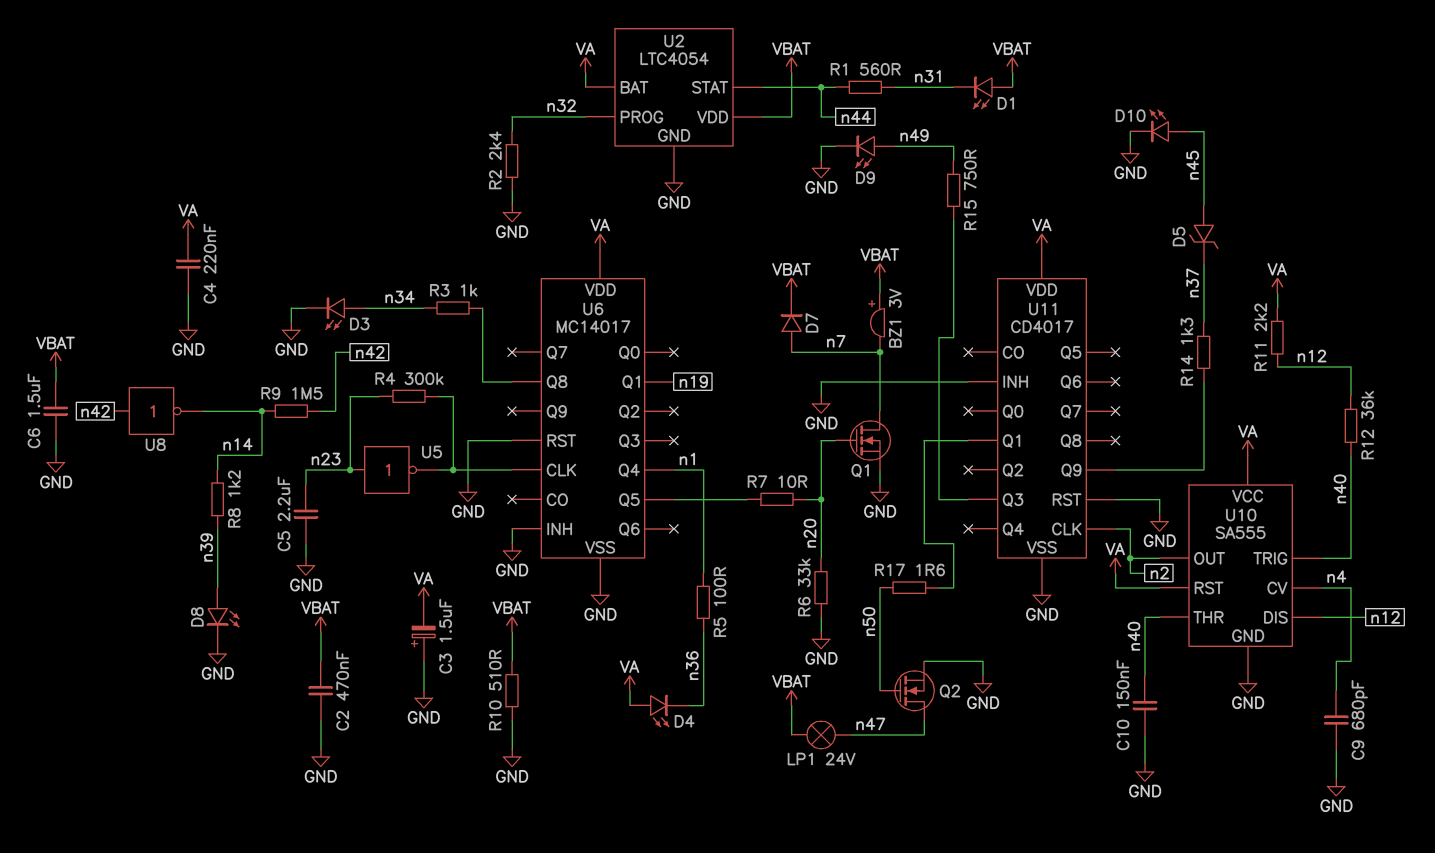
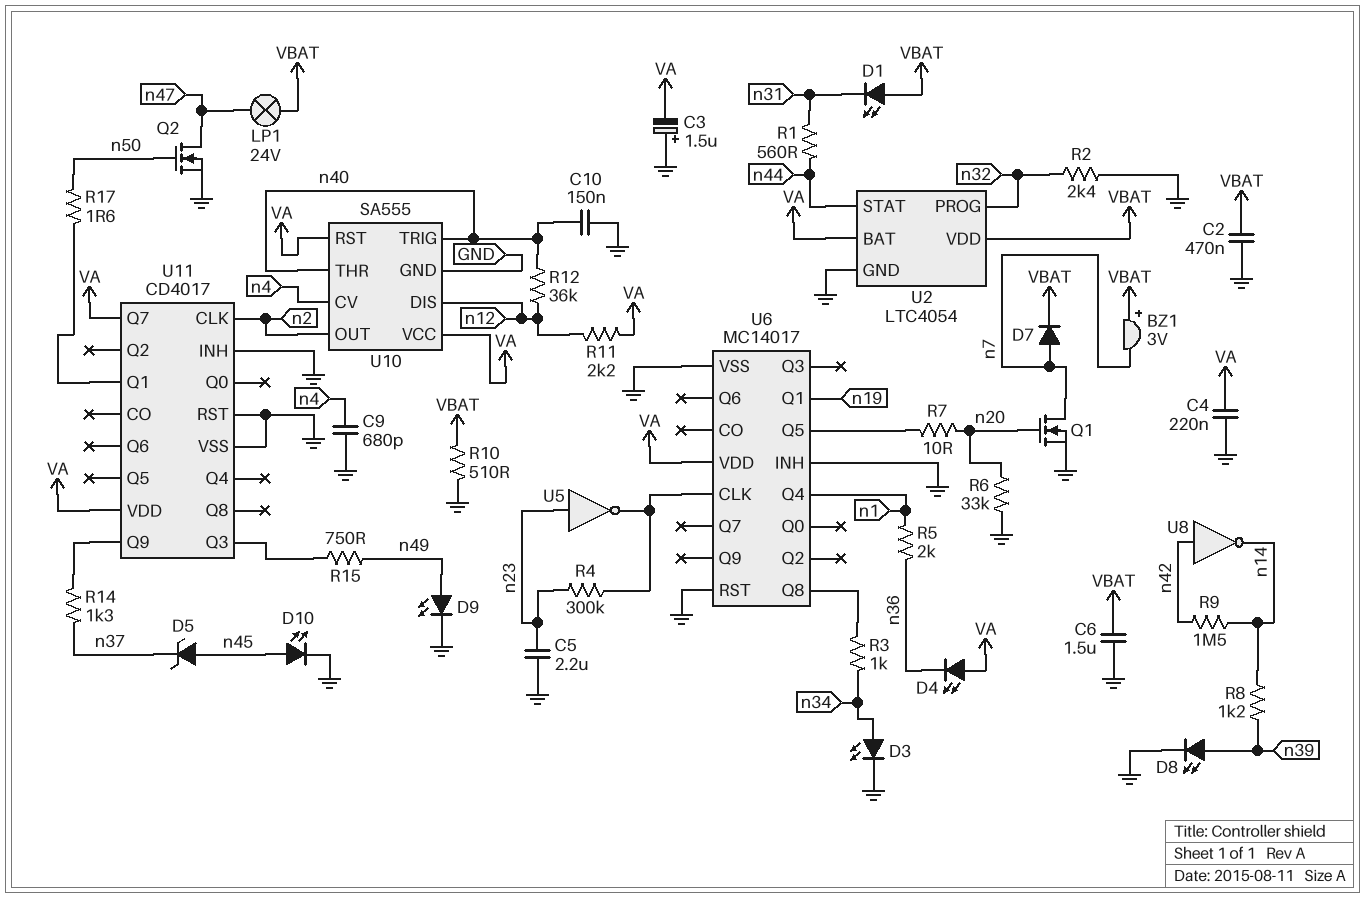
R5: 100 (n1, n36) -> 2k (n1, n36)
U11 pin Q7: none -> VA

